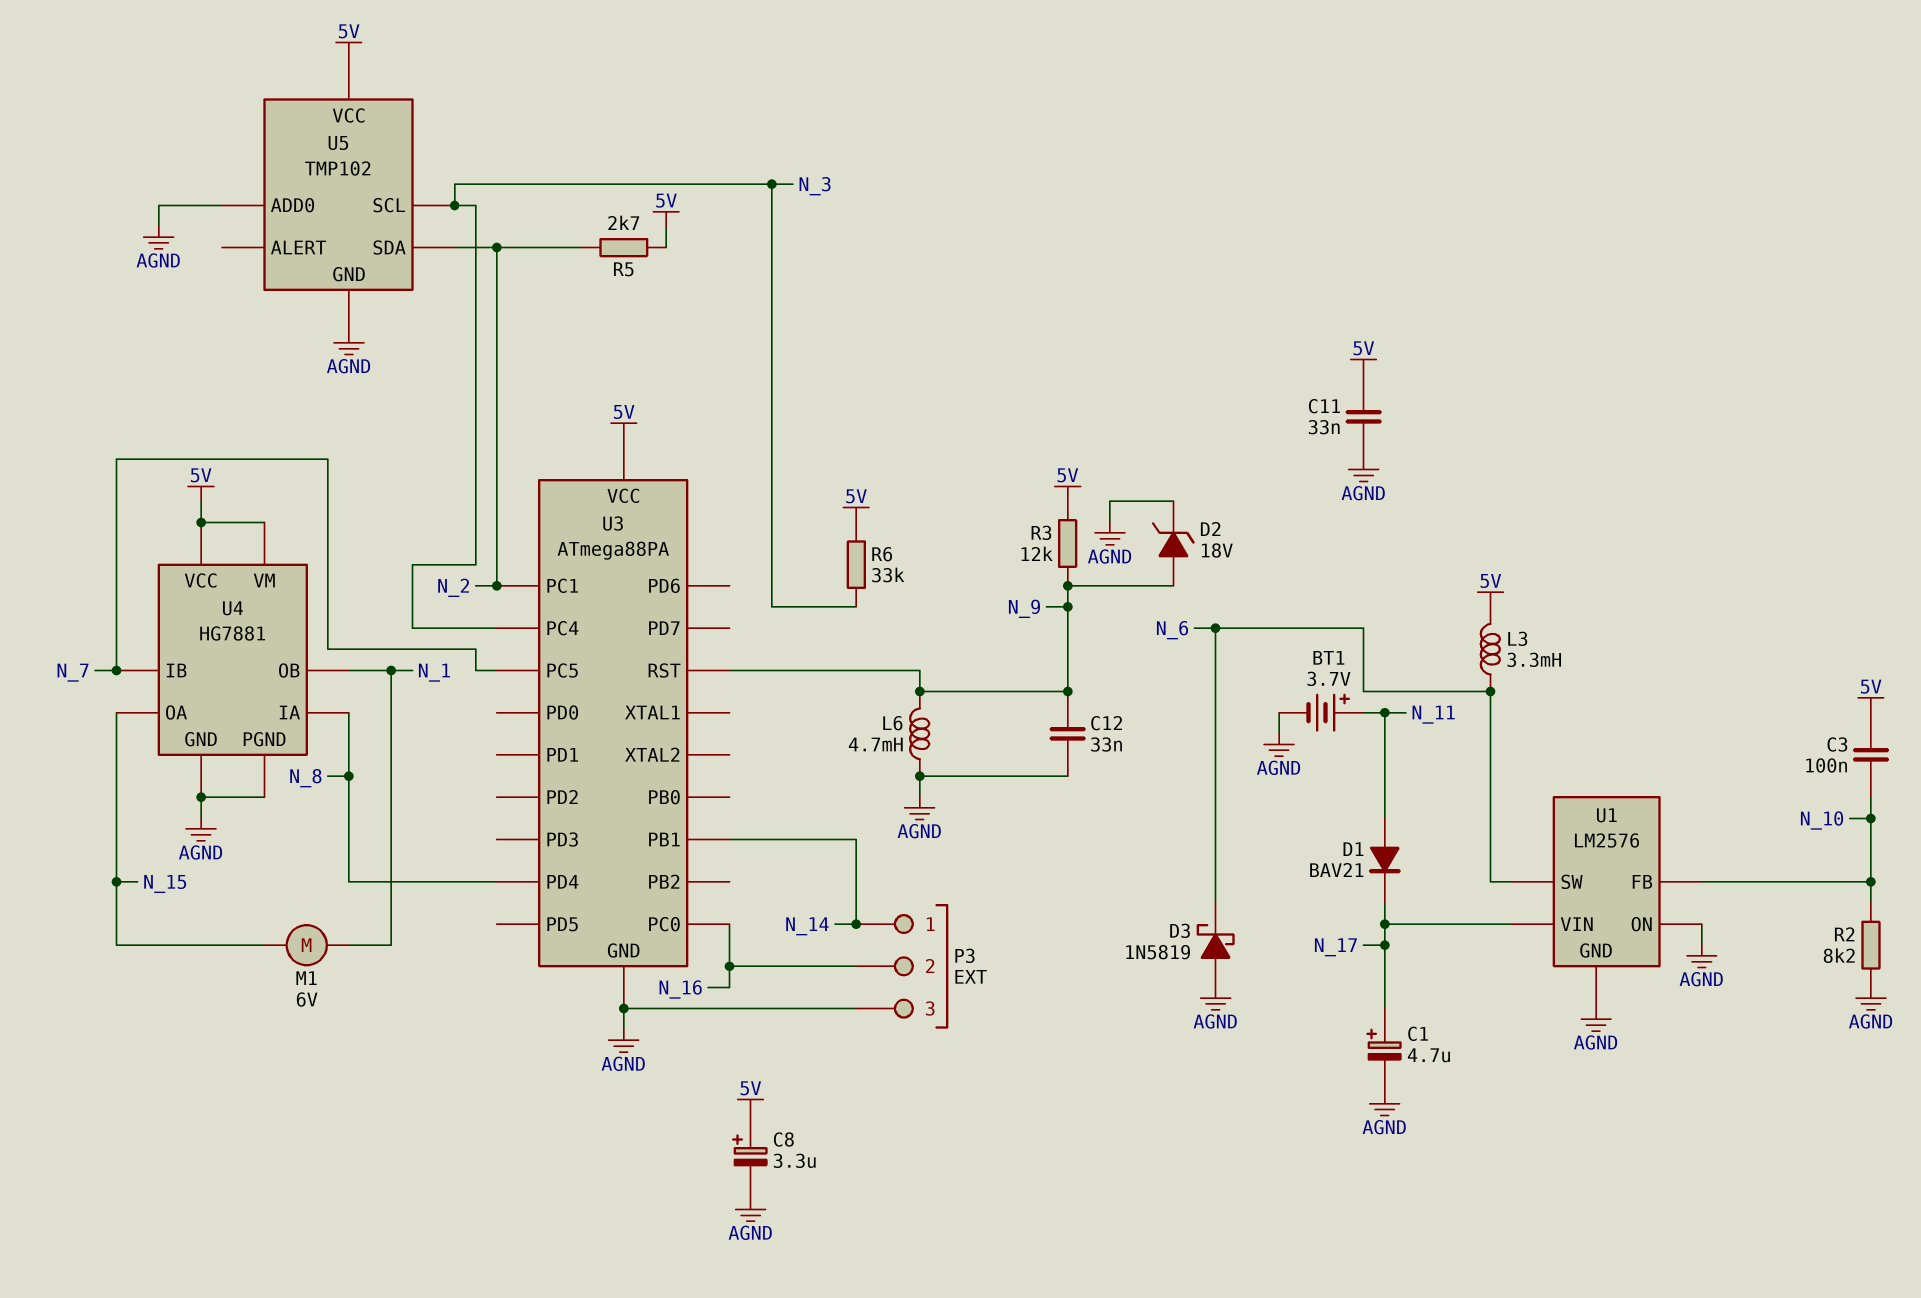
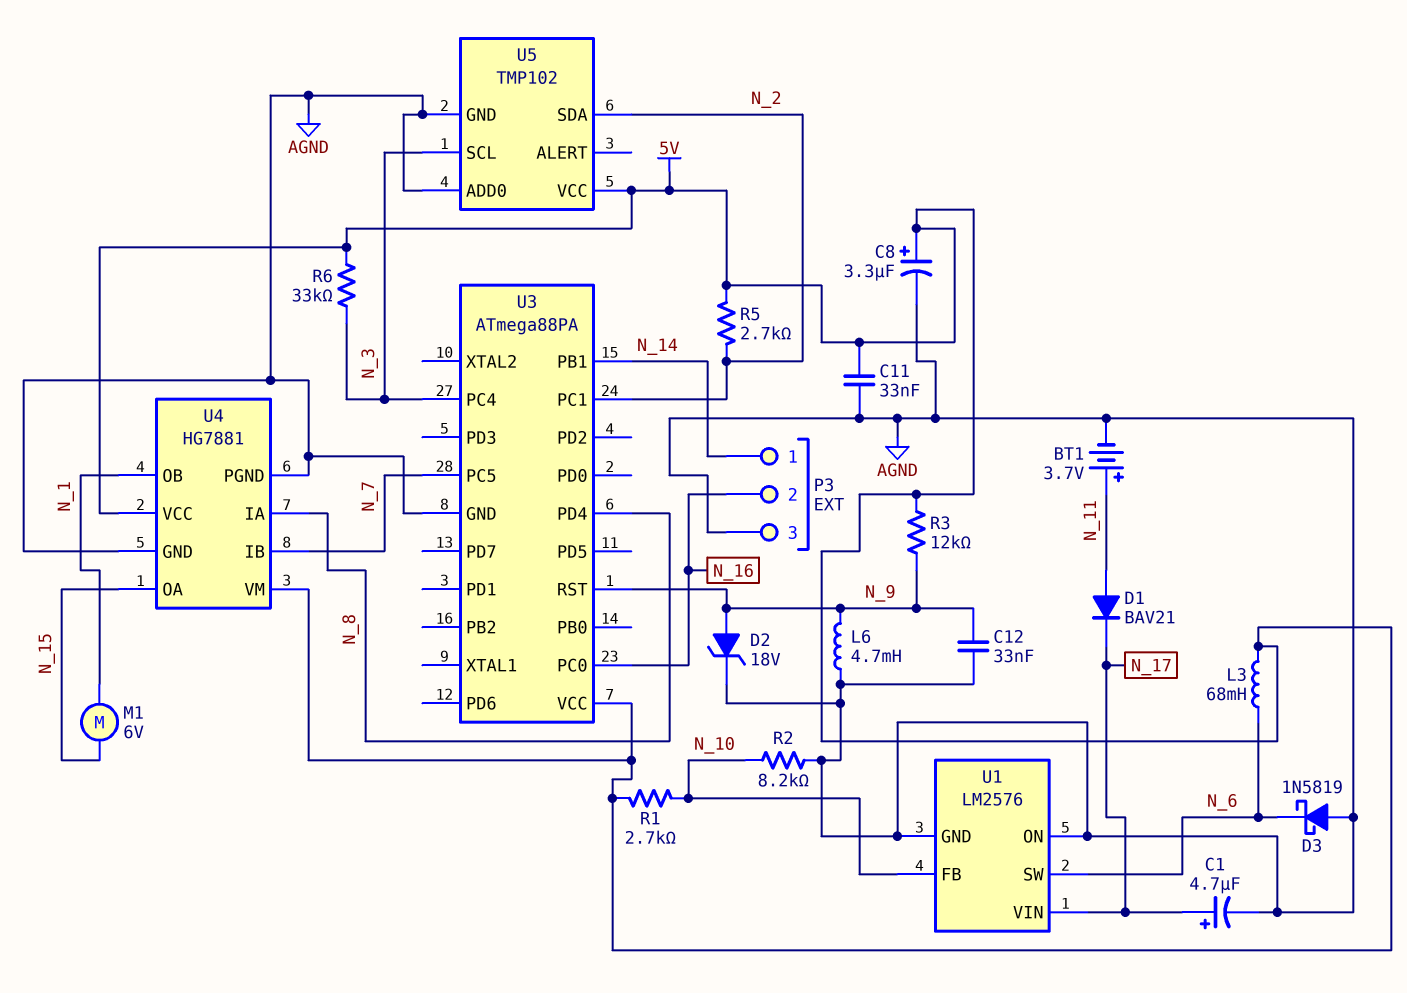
C3: 100nF (5V, N_10) -> none
L3: 3.3mH (5V, N_6) -> 68mH (5V, N_6)
R1: none -> 2.7k (5V, N_10)

